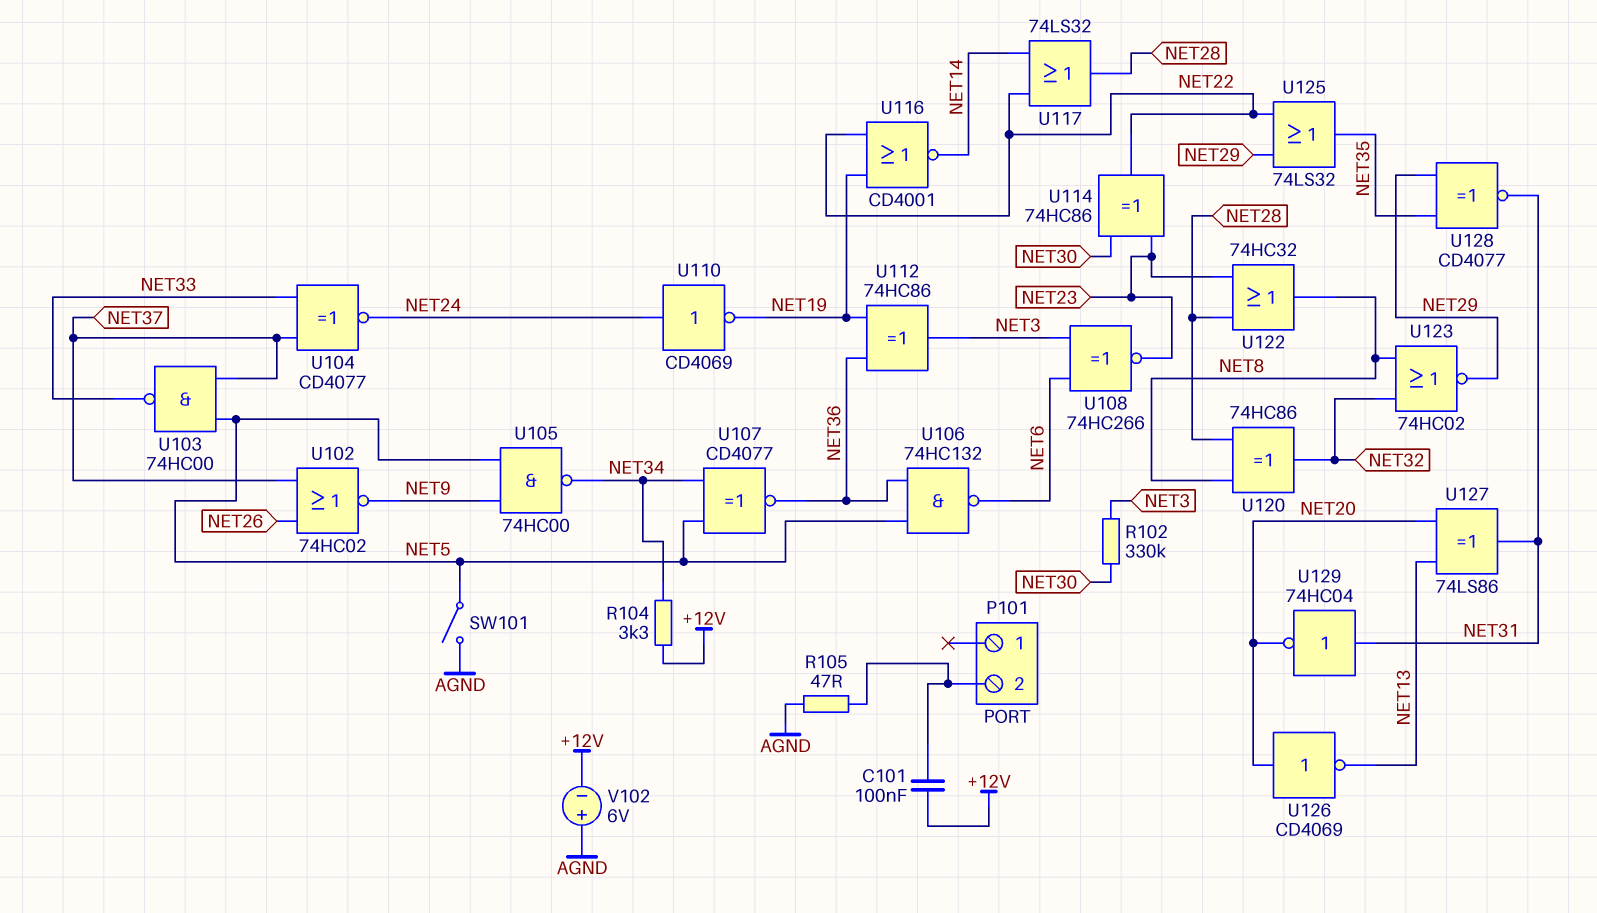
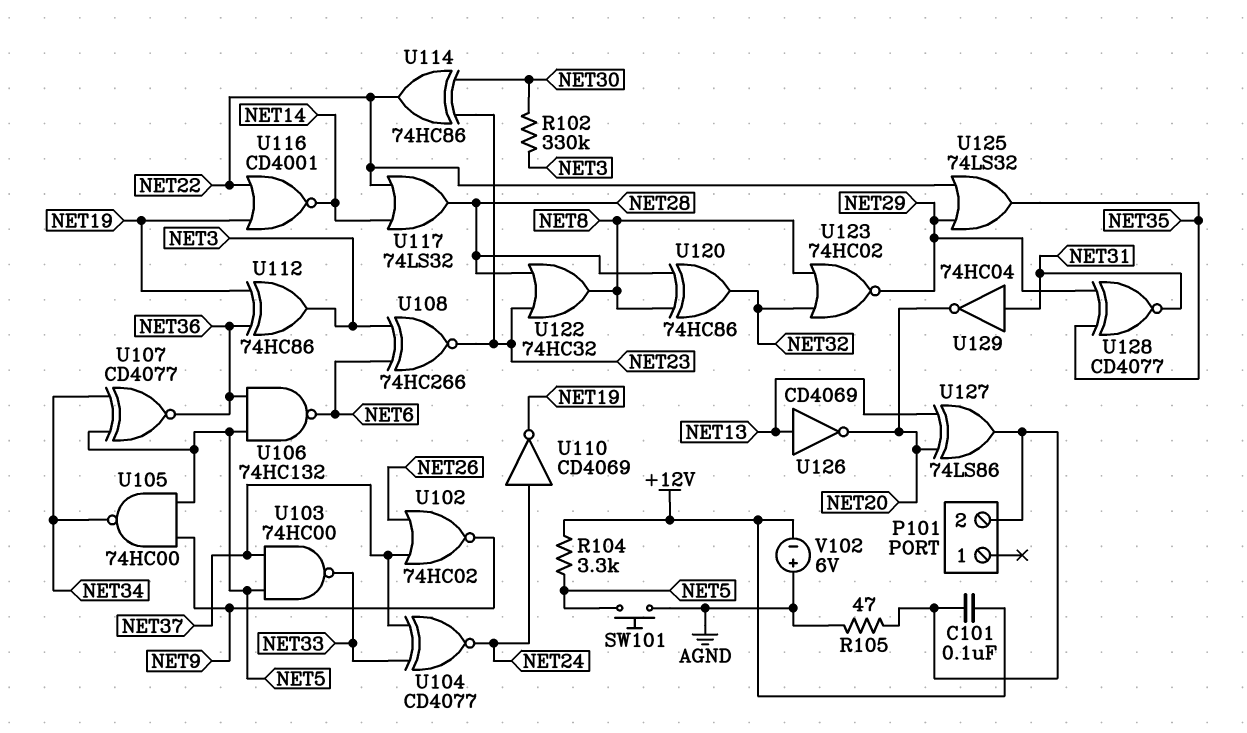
R104: 3.3k (+12V, NET34) -> 3.3k (+12V, NET5)
SW101: switch (AGND, NET5) -> button (AGND, NET5)
U126: NOT CD4069 (in NET20, out NET13) -> NOT CD4069 (in NET13, out NET20)
U127: XOR 74LS86 (in NET13, in NET20, out NET31) -> XOR 74LS86 (in NET13, in NET20, out P101/2)

